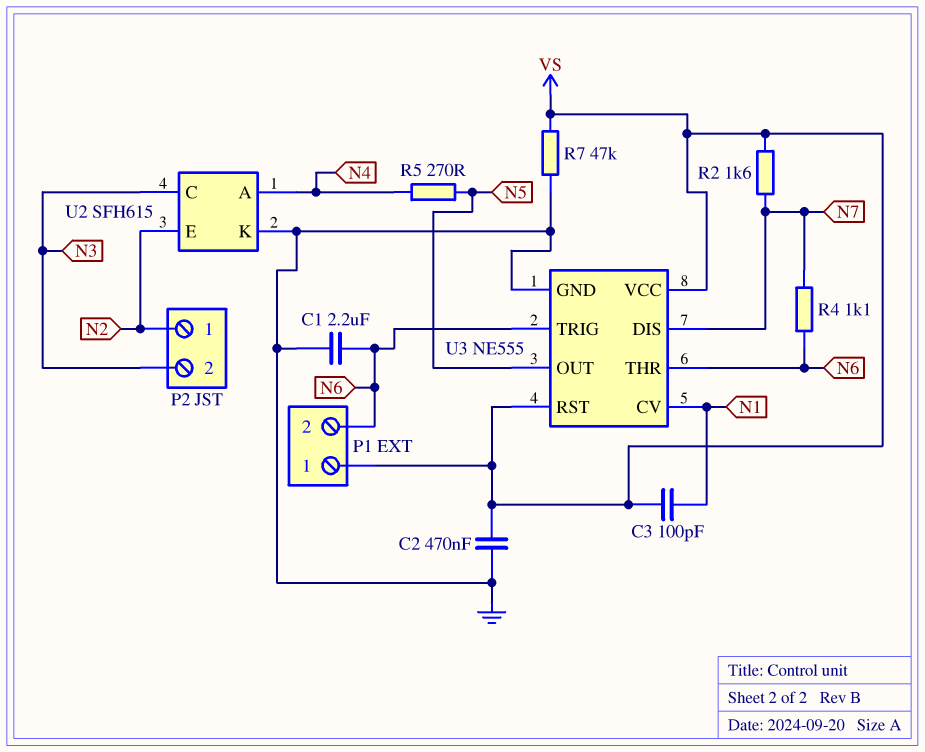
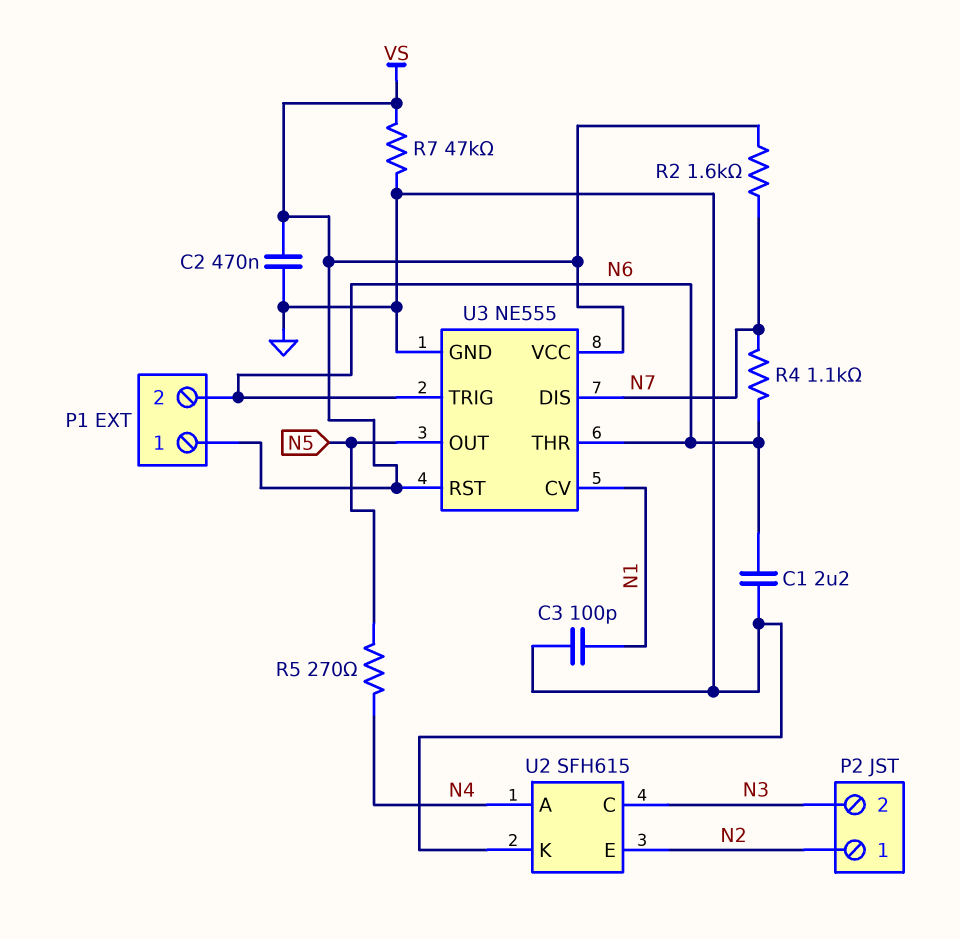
C3: 100pF (N1, VS) -> 100pF (GND, N1)

